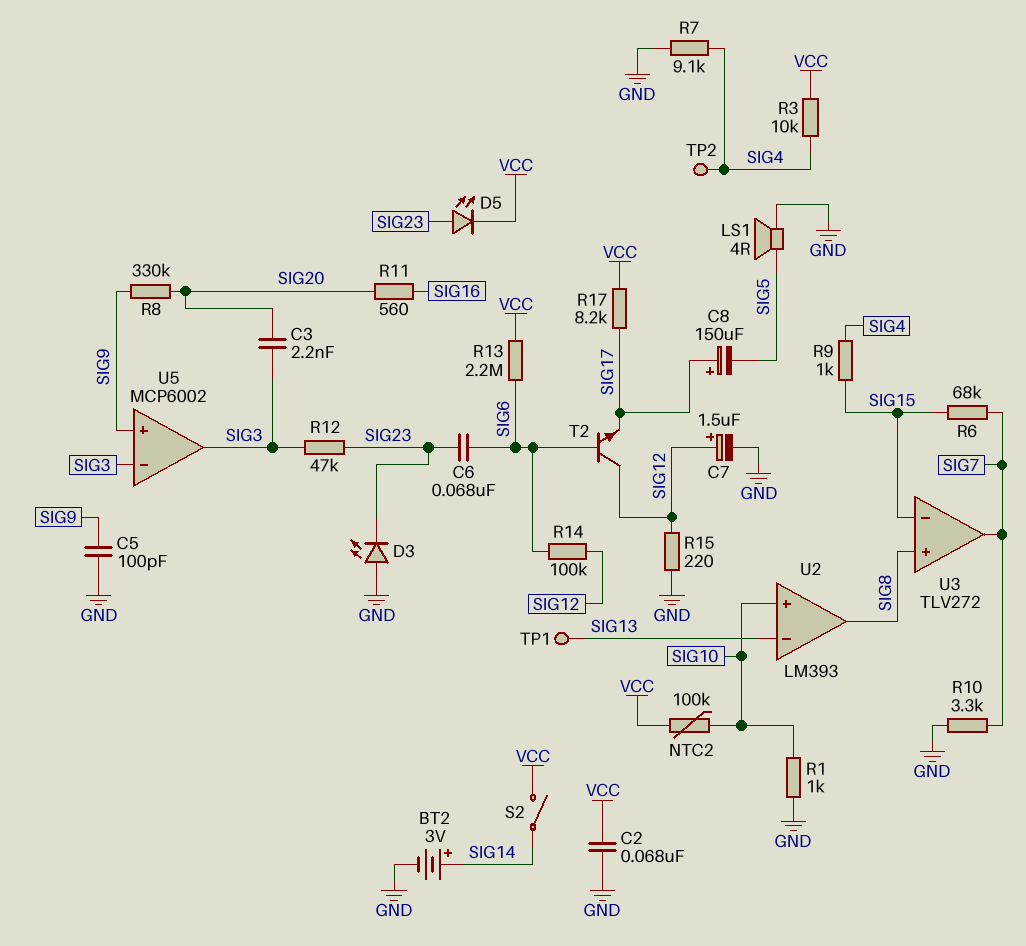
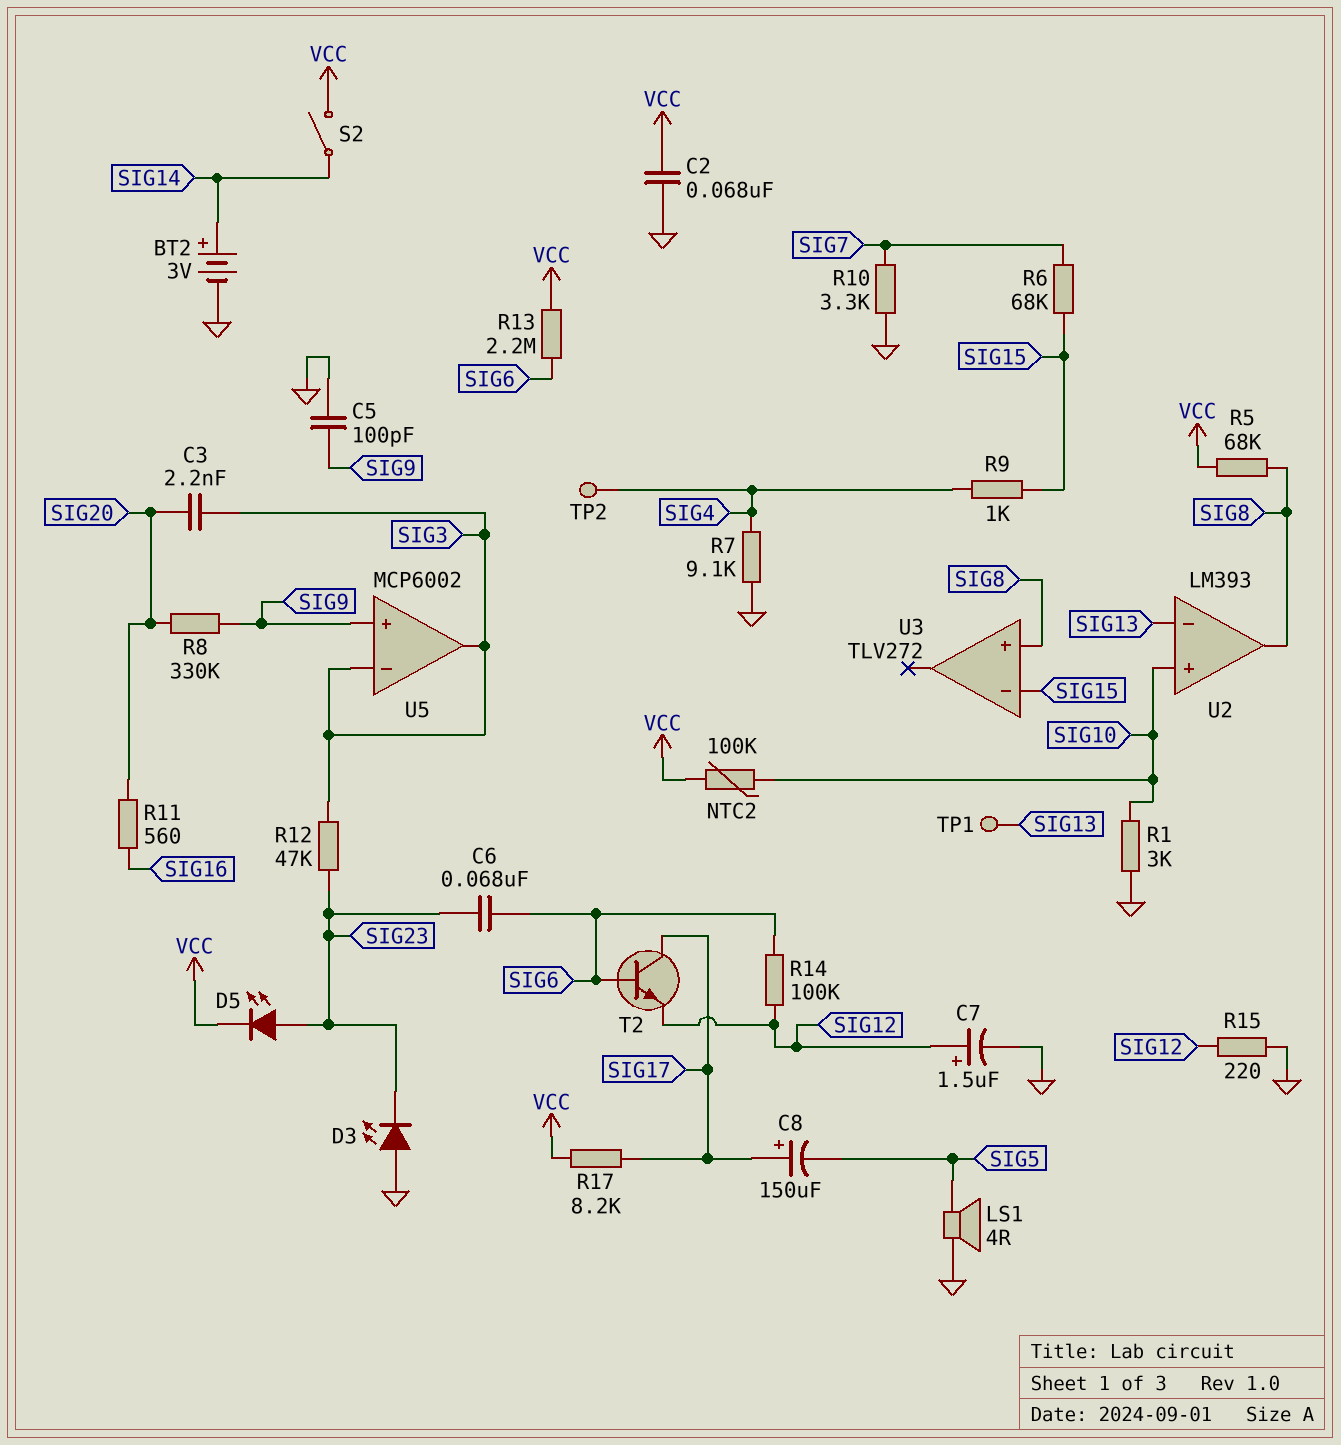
R1: 1k (GND, SIG10) -> 3k (GND, SIG10)
R3: 10k (SIG4, VCC) -> none
R5: none -> 68k (SIG8, VCC)
T2: NPN (B SIG6, C SIG12, E SIG17) -> NPN (B SIG6, C SIG17, E SIG12)
U3 pin out: SIG7 -> none

